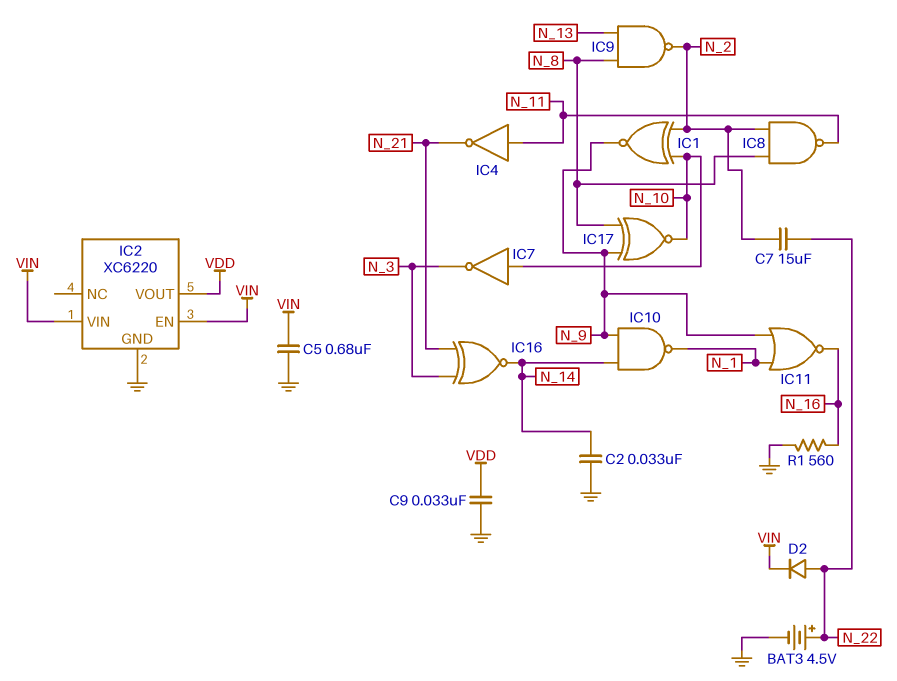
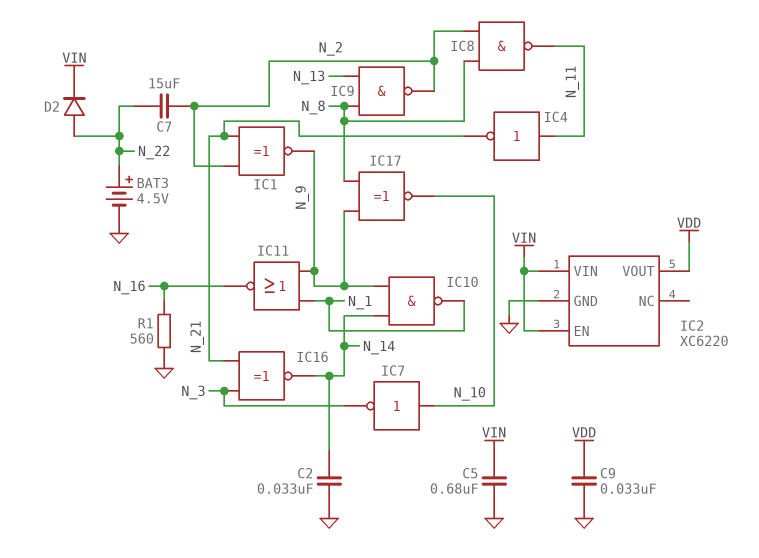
IC1: XNOR (in N_2, in N_10, out N_9) -> XNOR (in N_2, in N_21, out N_9)

